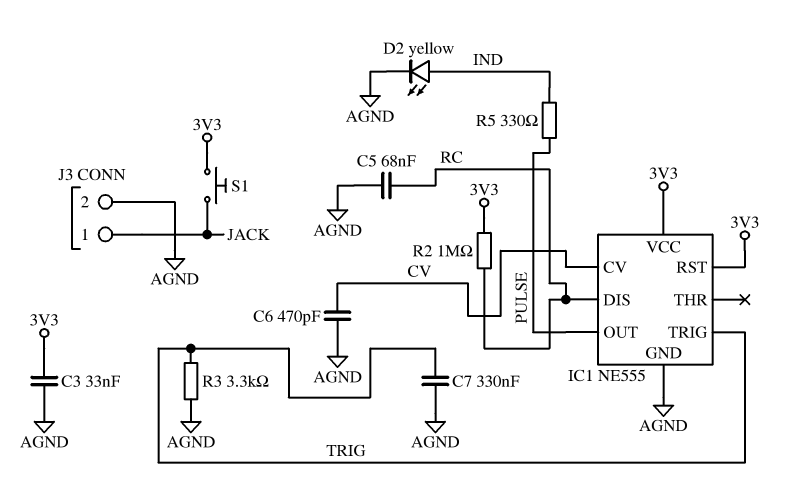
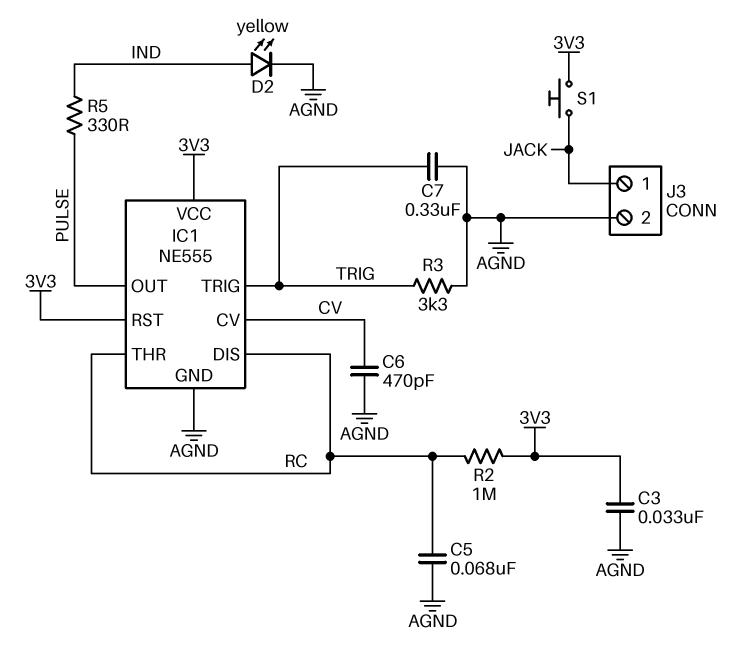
IC1 pin THR: none -> RC

